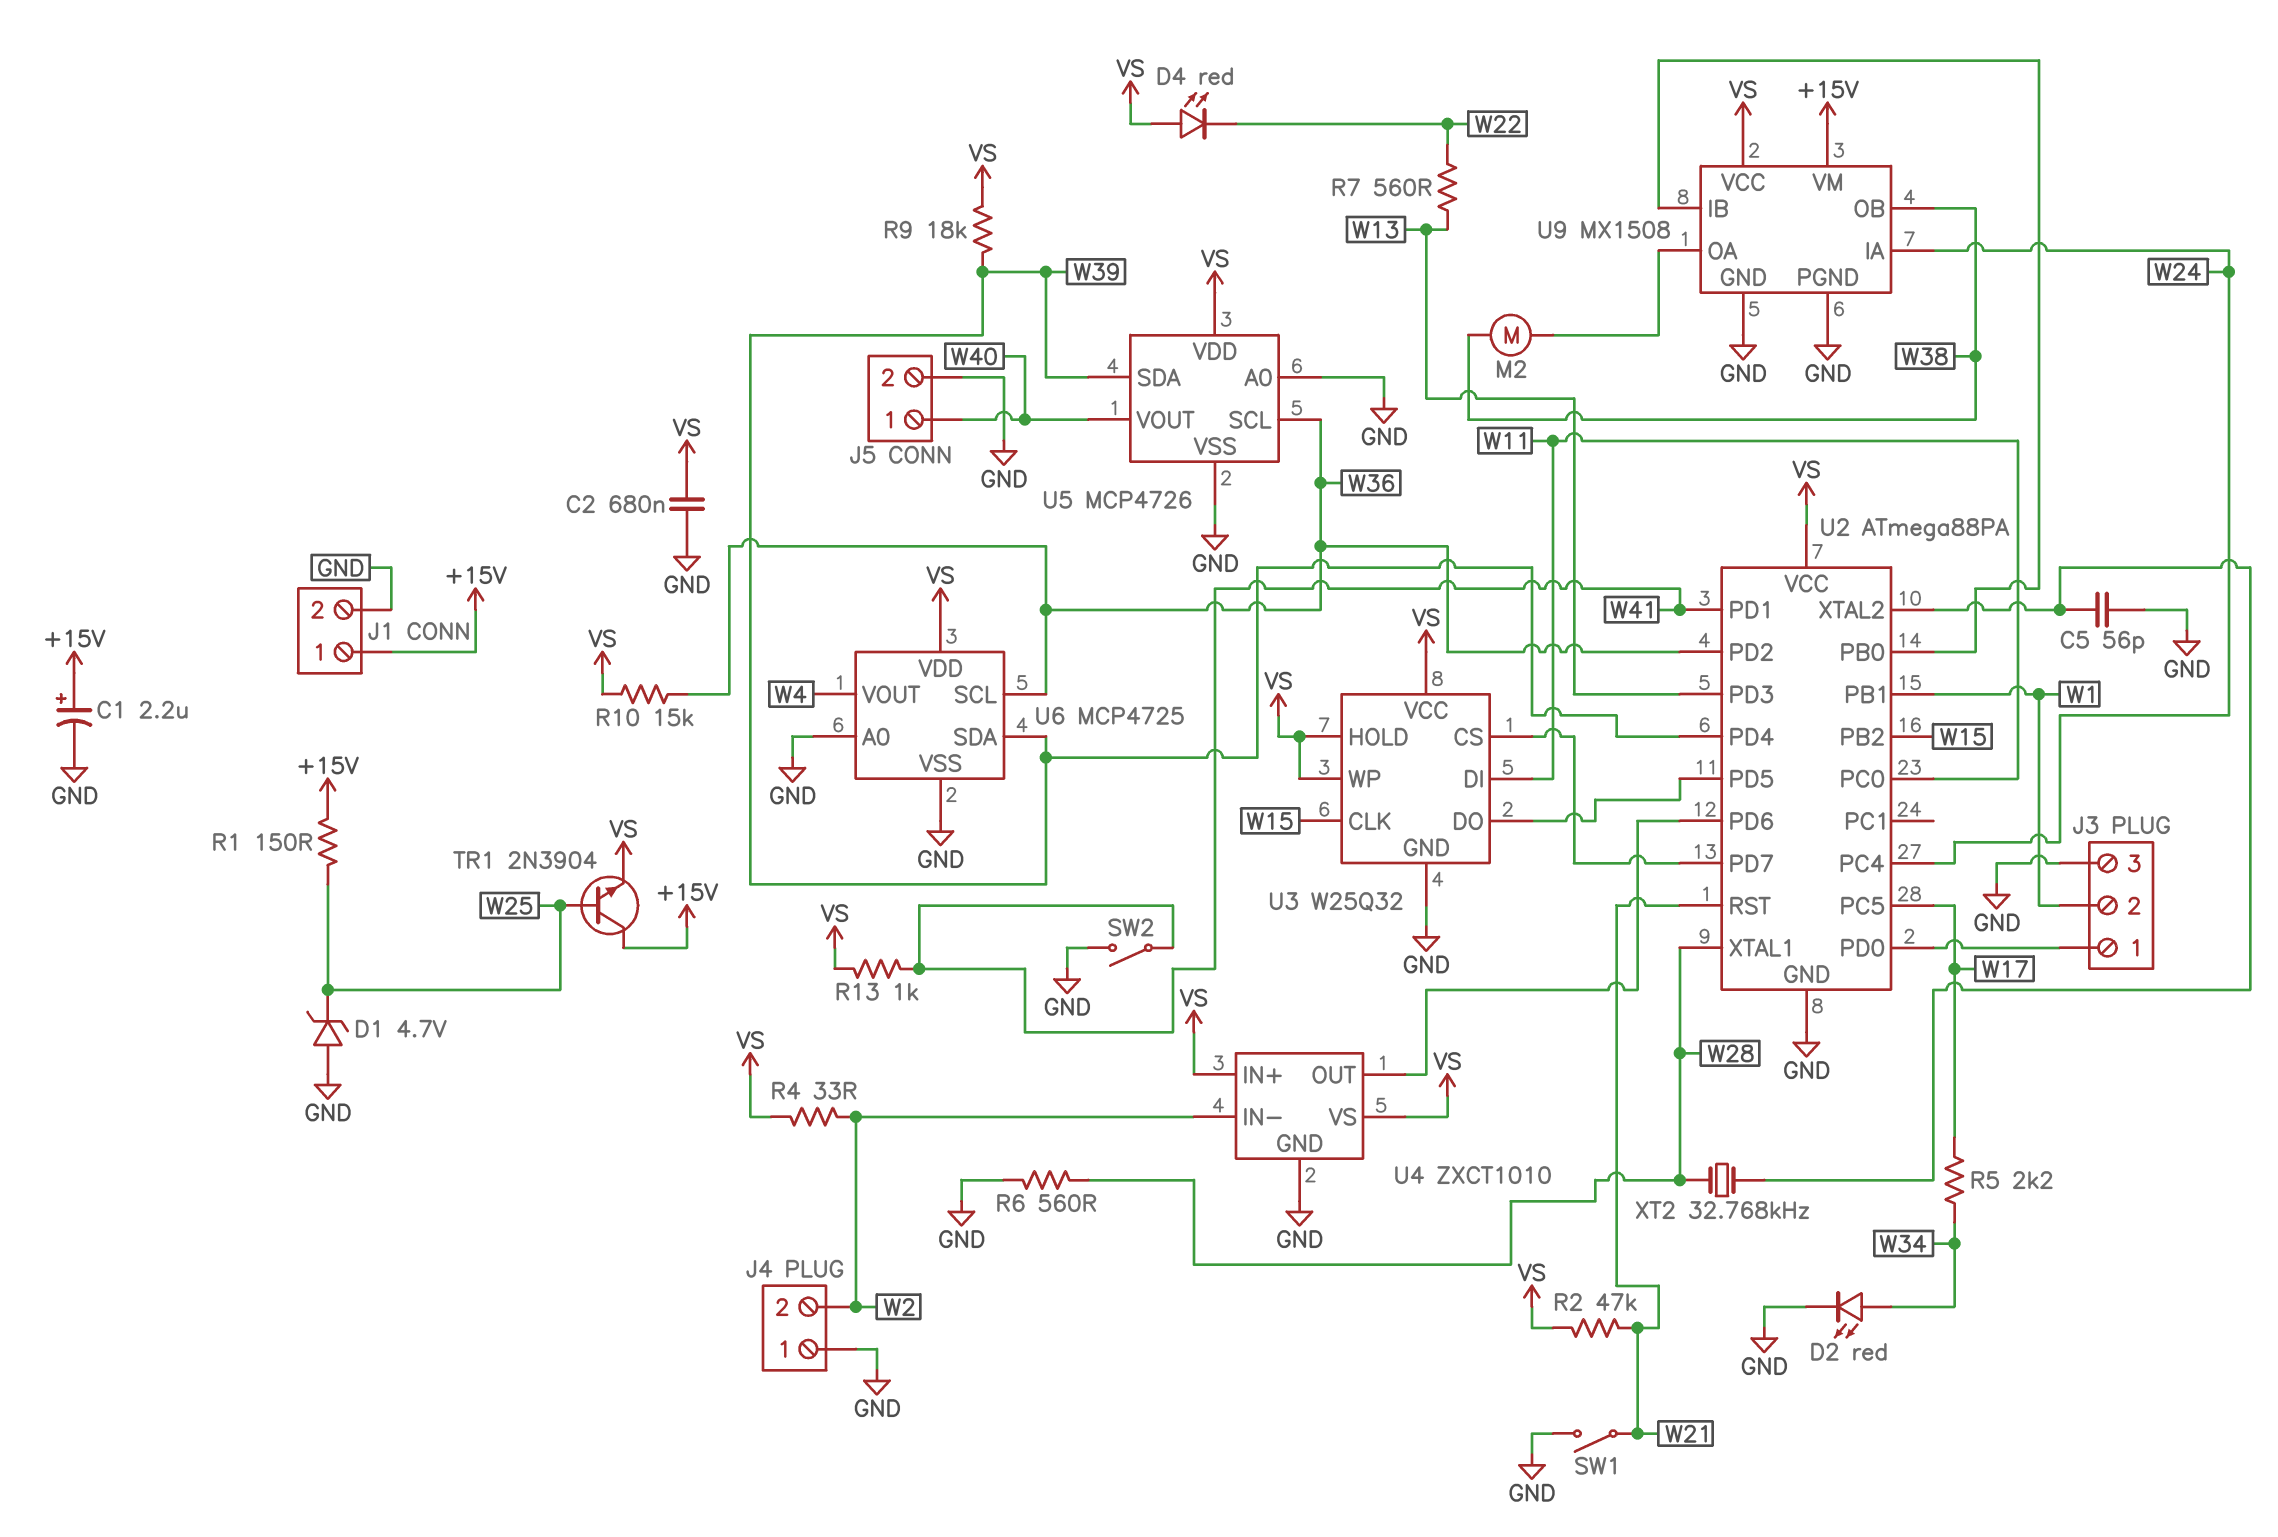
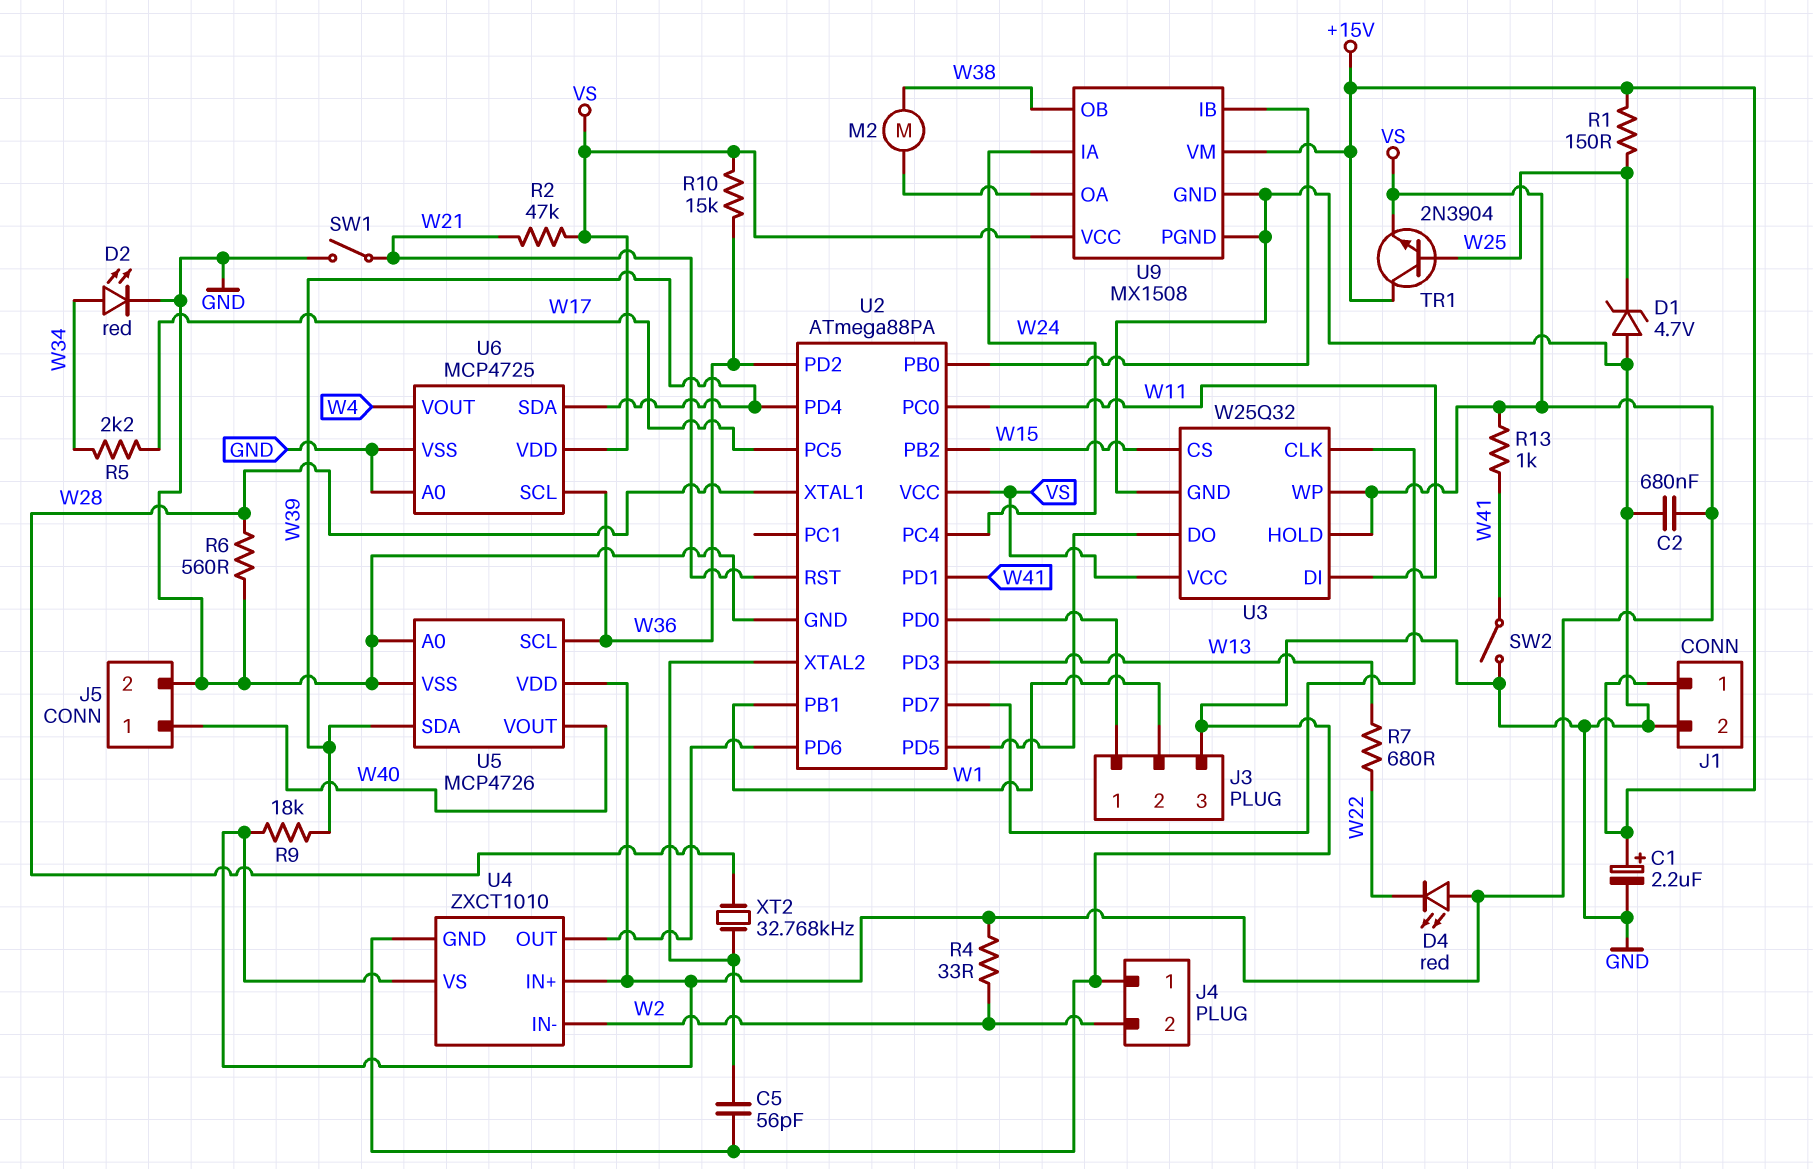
R7: 560 (W13, W22) -> 680 (W13, W22)
U3 pin CLK: W15 -> U2/PD7
U3 pin CS: U2/PD7 -> W15

